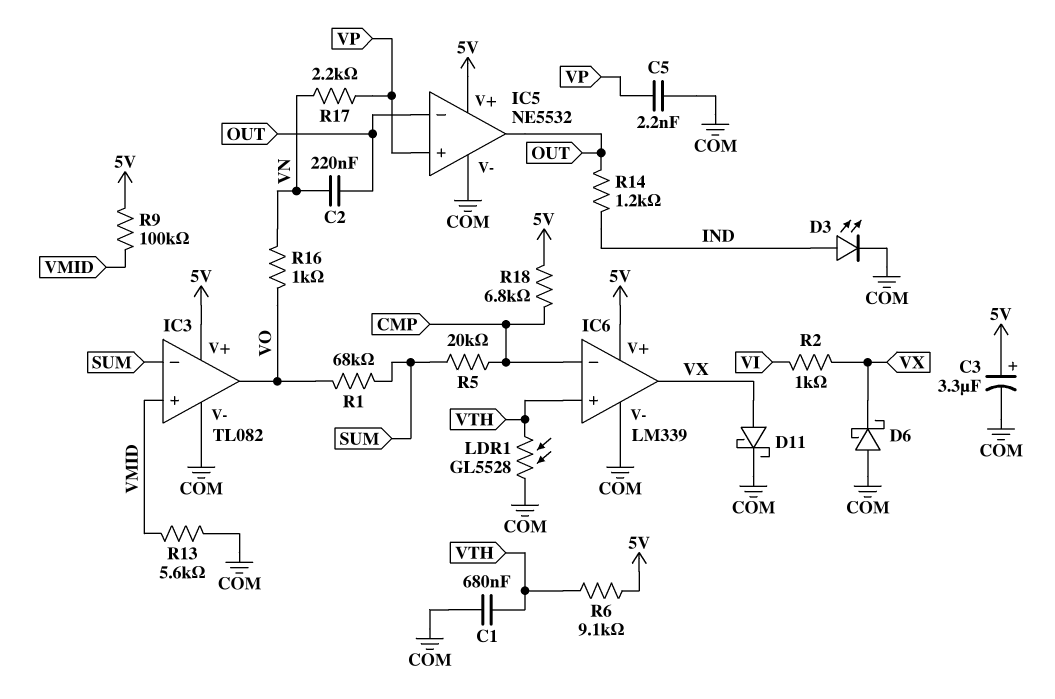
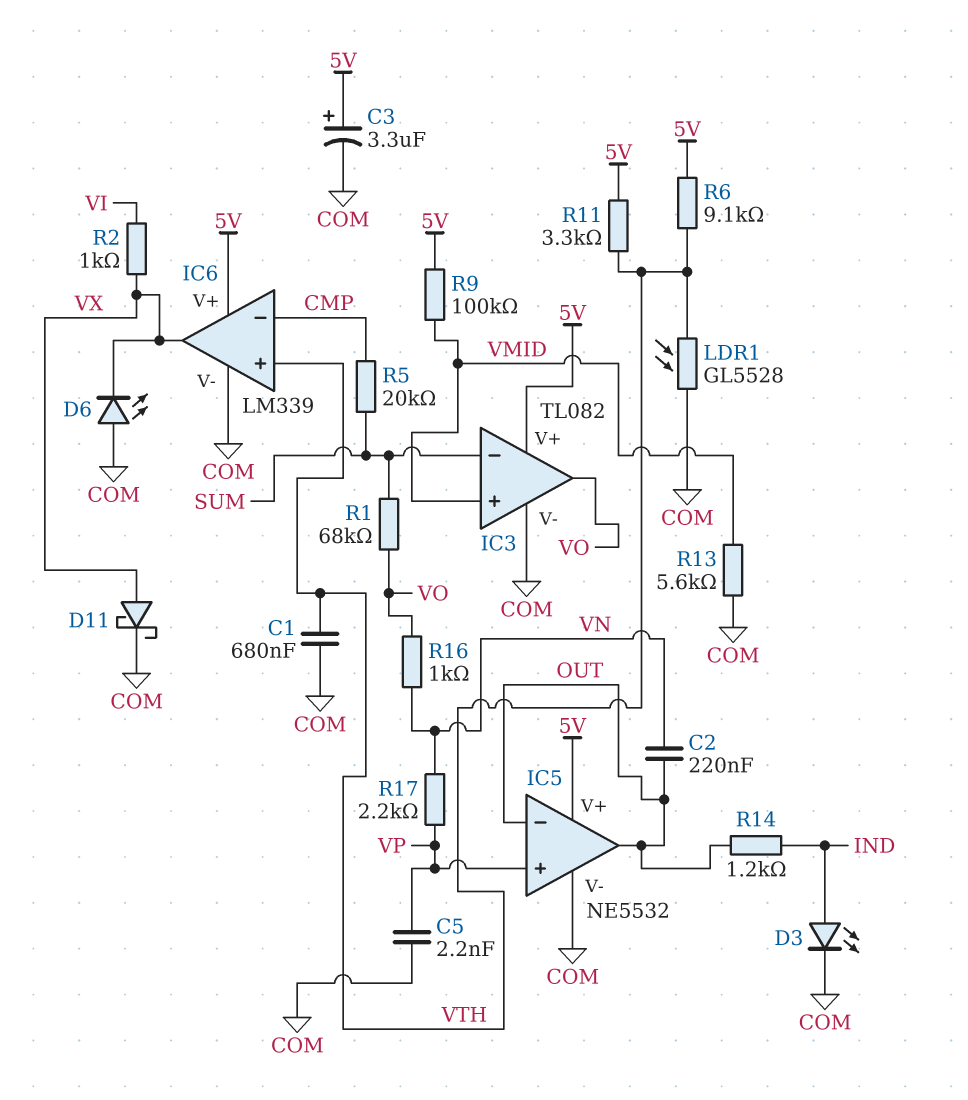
D6: schottky (A COM, K VX) -> LED (A COM, K VX)
R11: none -> 3.3k (5V, VTH)
R18: 6.8k (5V, CMP) -> none

